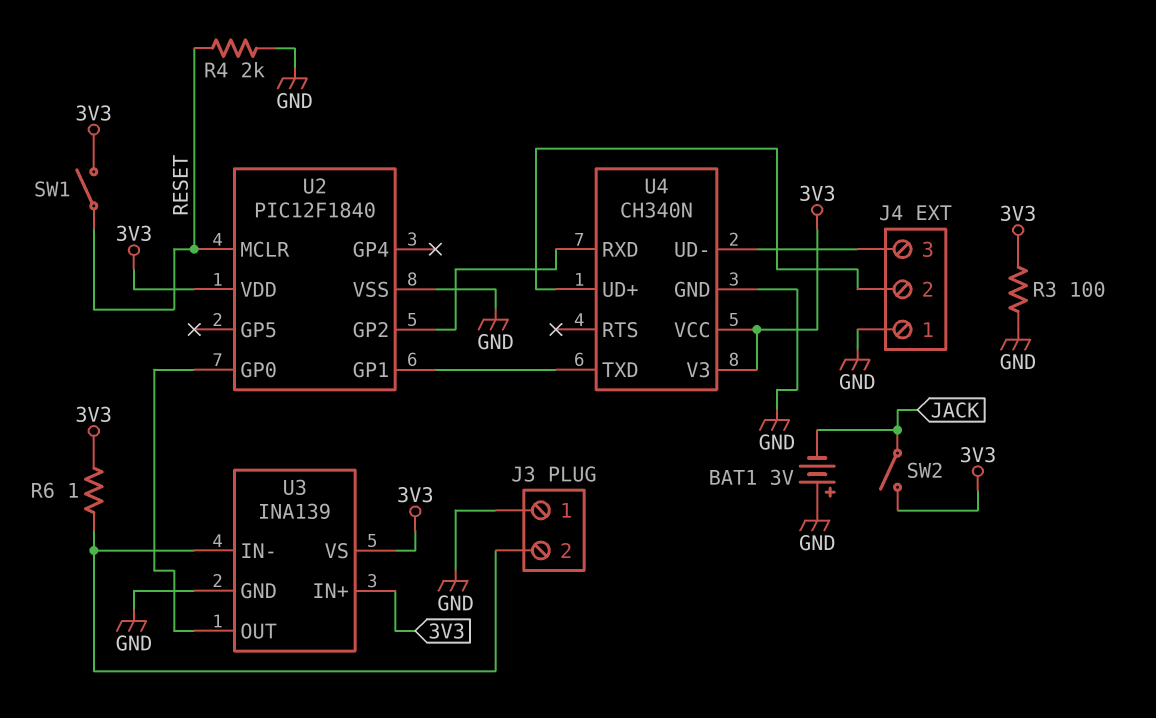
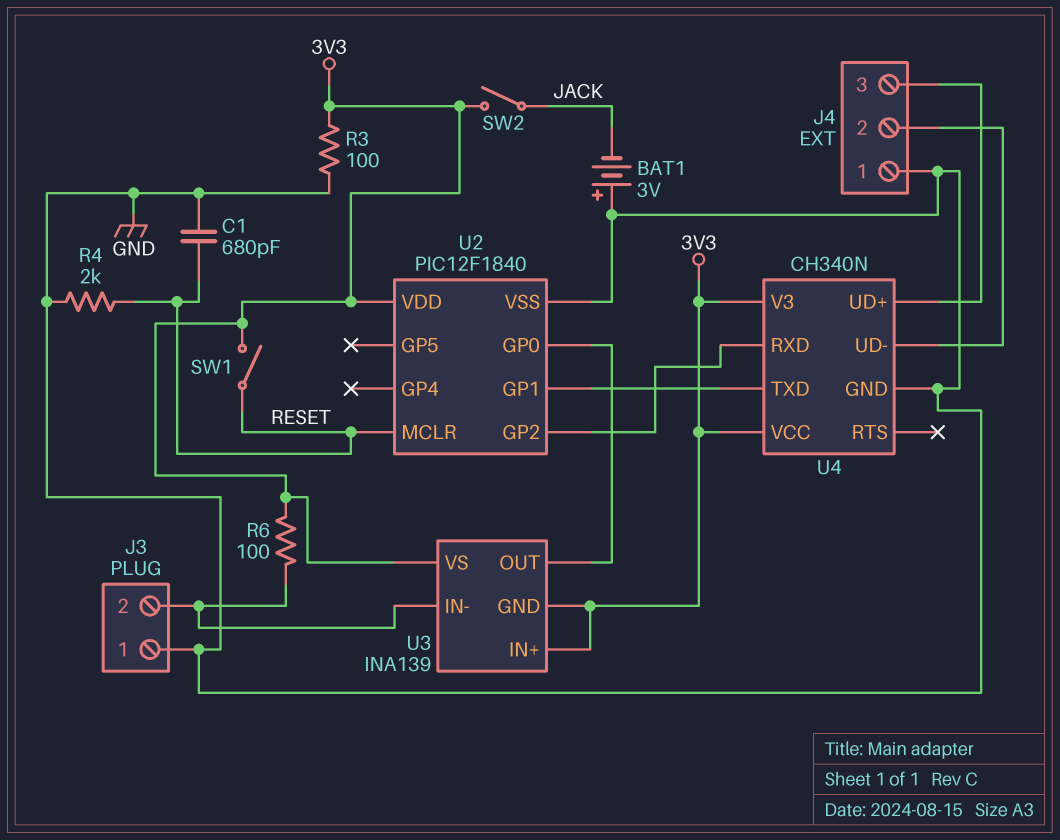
C1: none -> 680pF (GND, RESET)
R6: 1 (3V3, J3/2) -> 100 (3V3, J3/2)
U3 pin GND: GND -> 3V3
U4 pin UD+: J4/2 -> J4/3
U4 pin UD-: J4/3 -> J4/2

